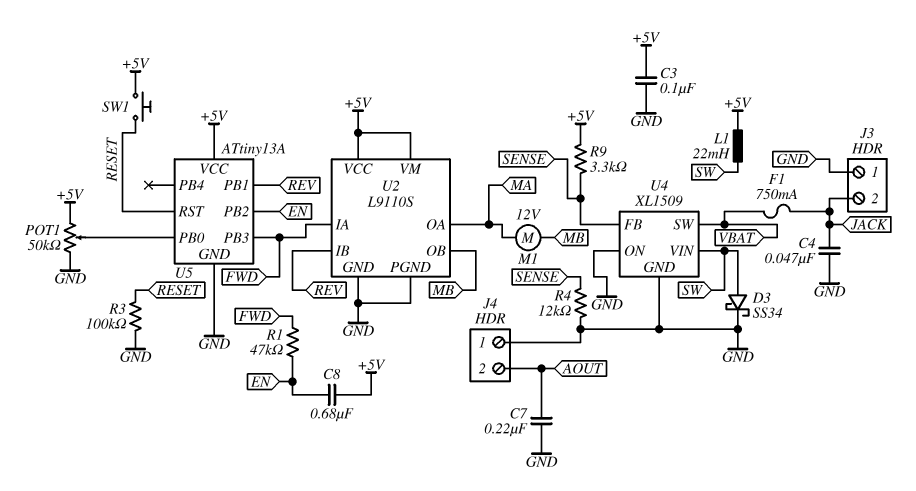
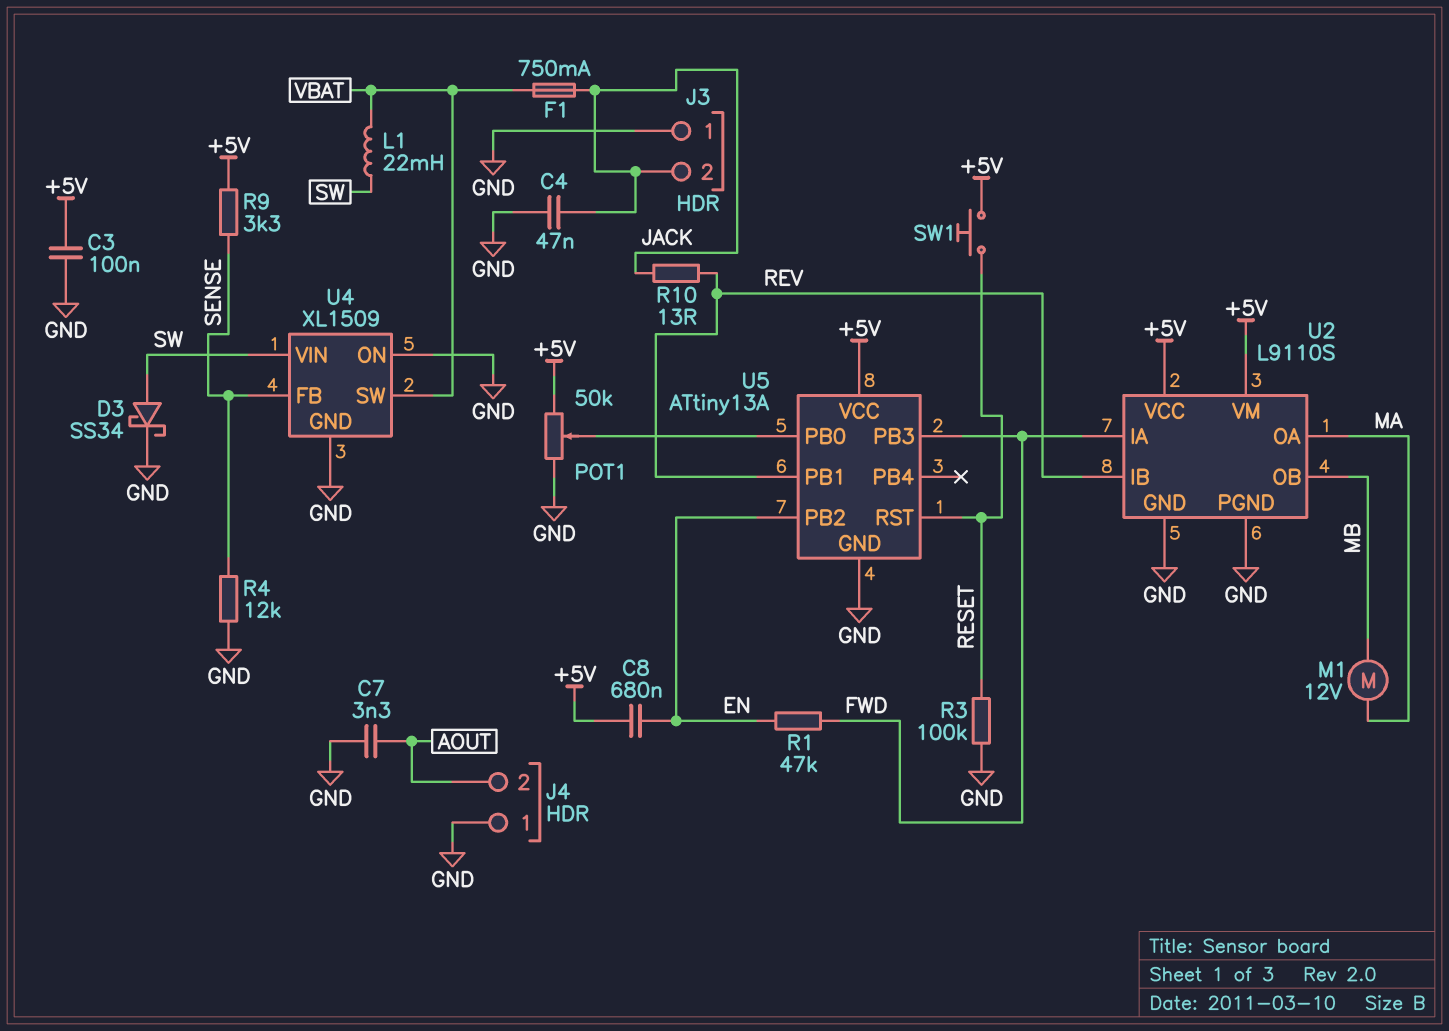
C7: 220nF (AOUT, GND) -> 3.3nF (AOUT, GND)
L1: 22mH (+5V, SW) -> 22mH (SW, VBAT)
R10: none -> 13 (JACK, REV)

